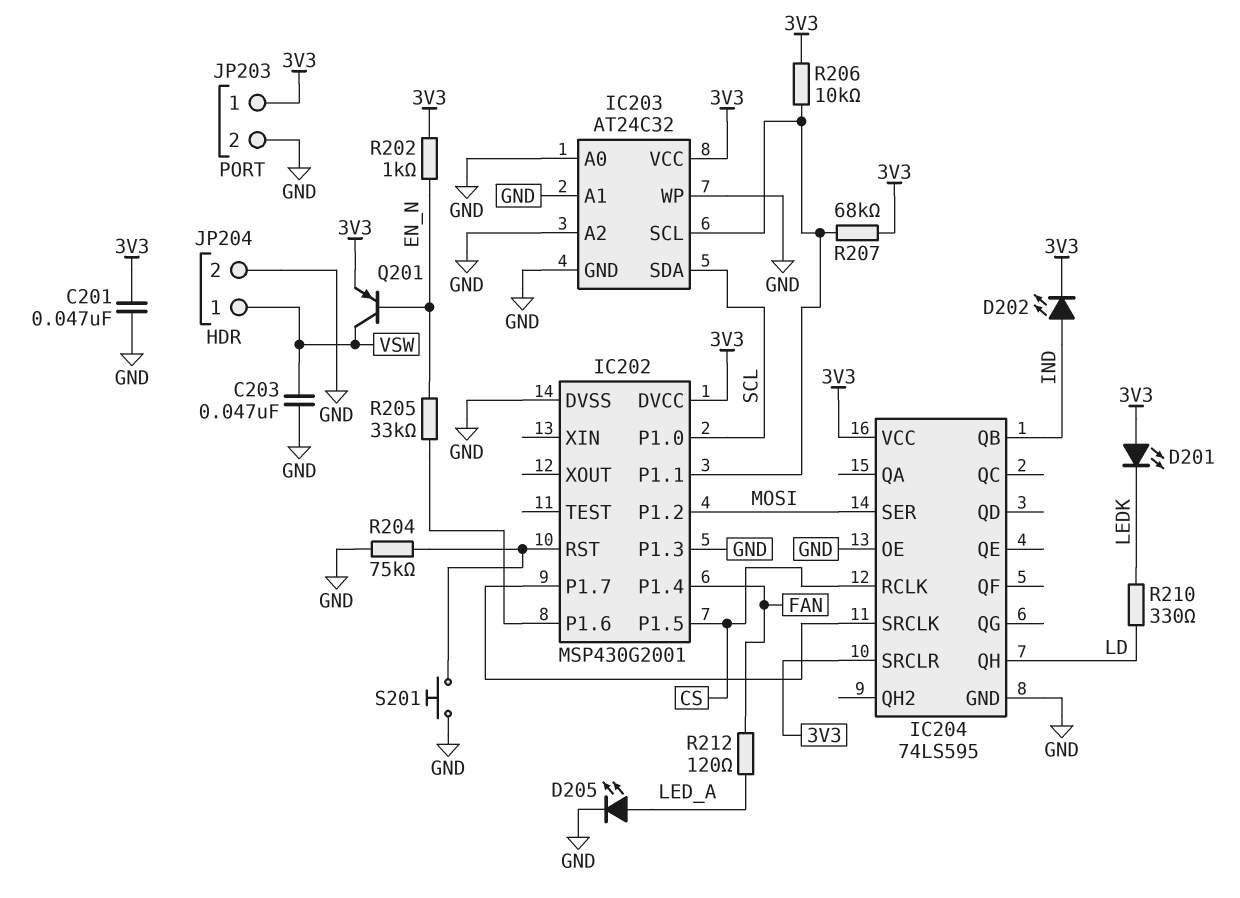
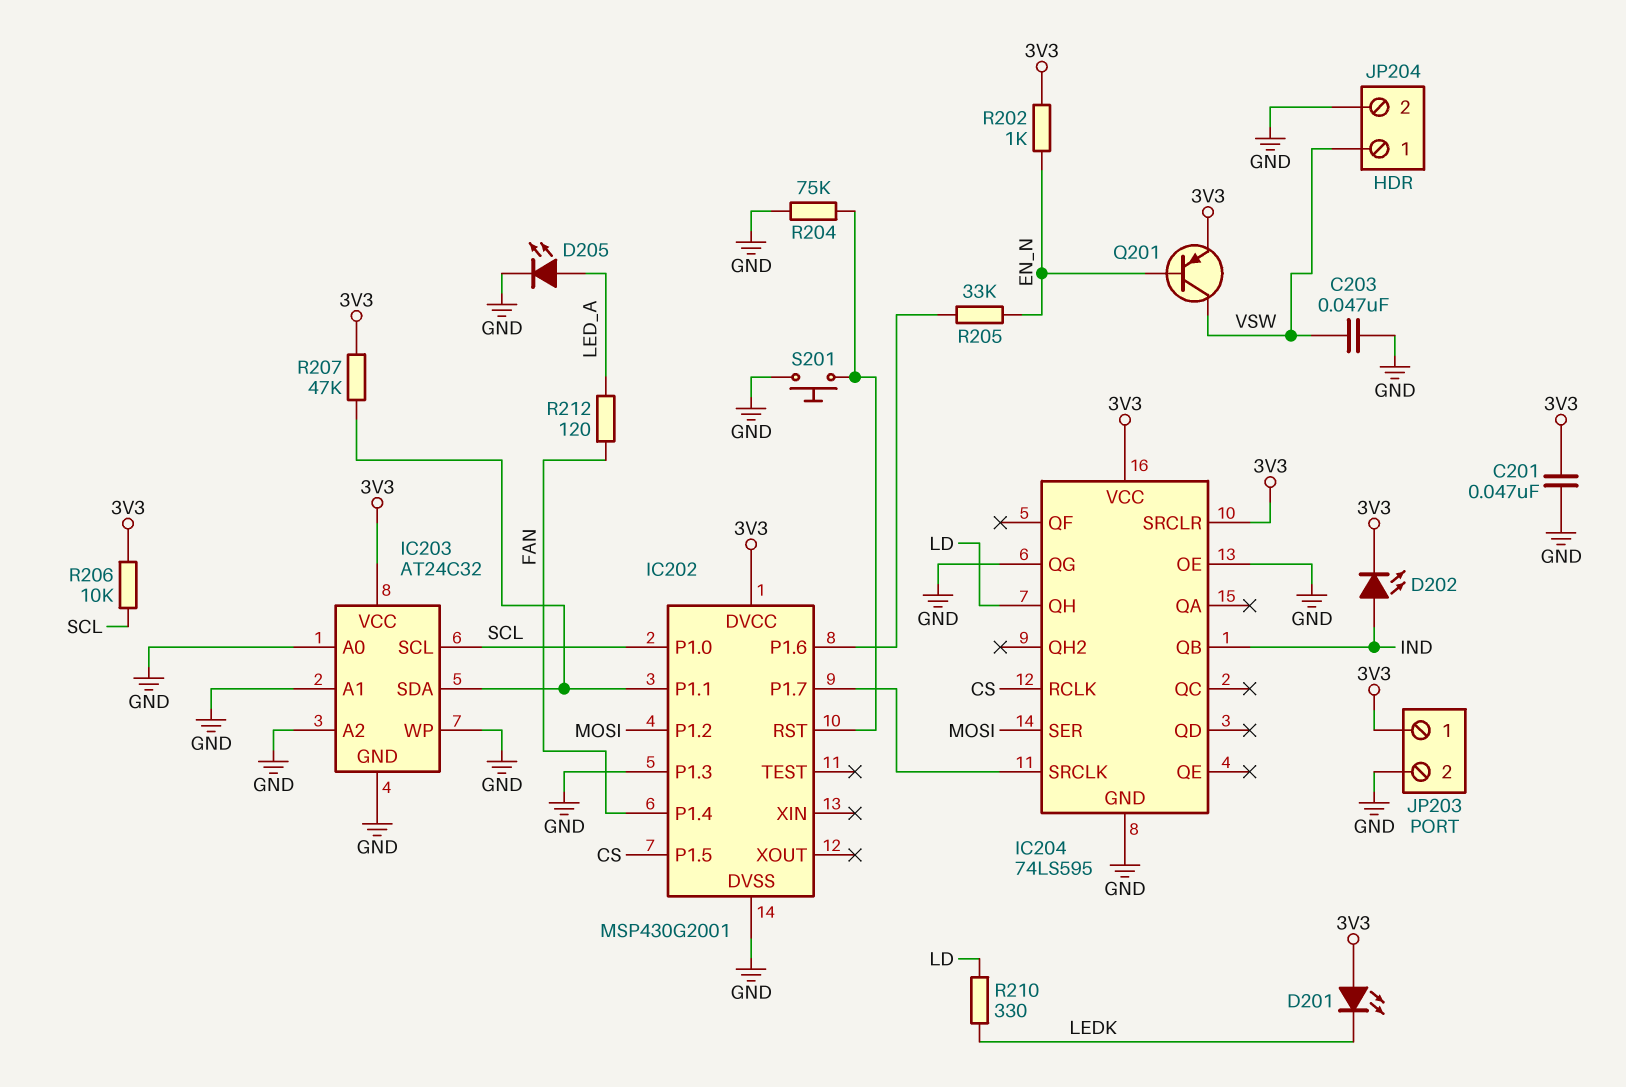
IC203 pin SCL: IC202/P1.1 -> SCL
IC203 pin SDA: SCL -> IC202/P1.1
IC204 pin QG: none -> GND
R206: 10k (3V3, IC202/P1.1) -> 10k (3V3, SCL)
R207: 68k (3V3, IC202/P1.1) -> 47k (3V3, IC202/P1.1)

